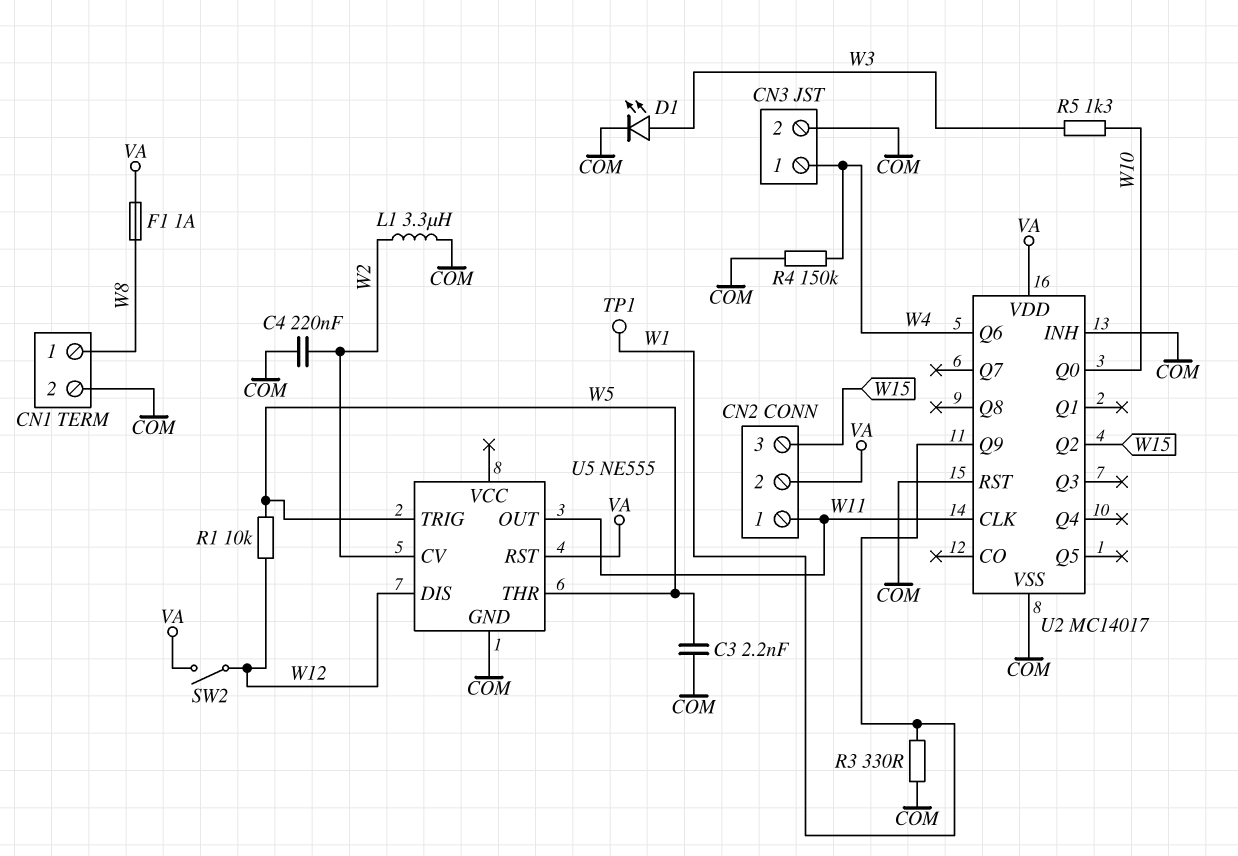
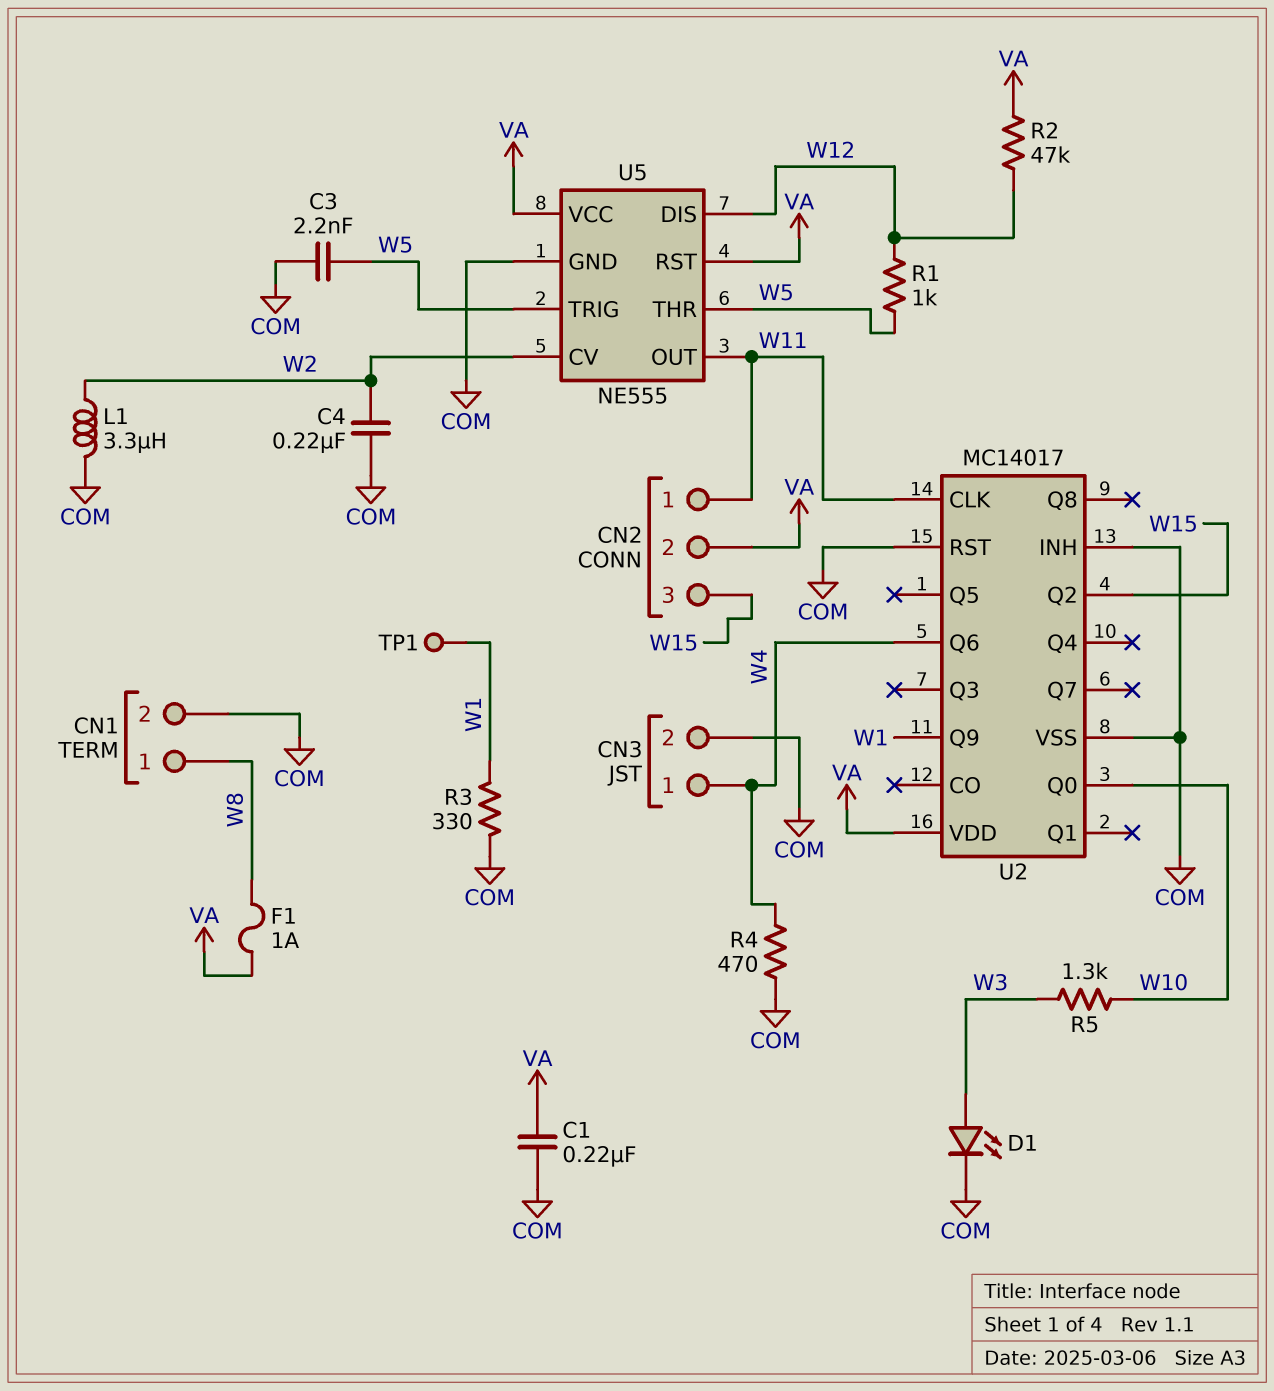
C1: none -> 220nF (COM, VA)
R1: 10k (W5, W12) -> 1k (W5, W12)
R2: none -> 47k (VA, W12)
R4: 150k (COM, W4) -> 470 (COM, W4)
SW2: switch (VA, W12) -> none
U5 pin VCC: none -> VA

